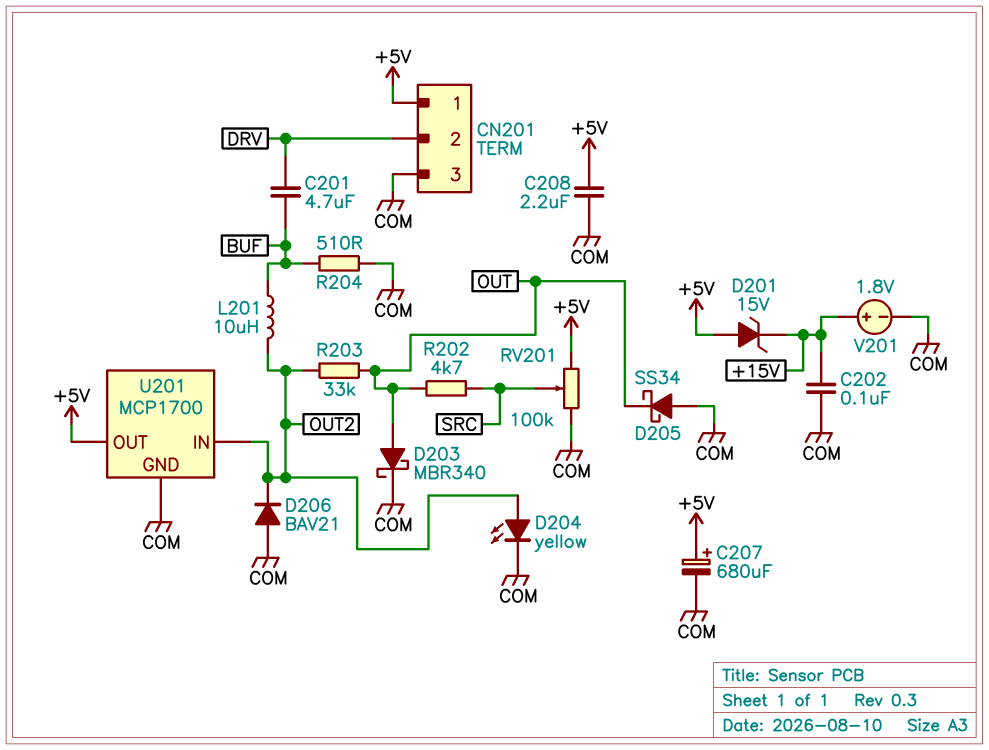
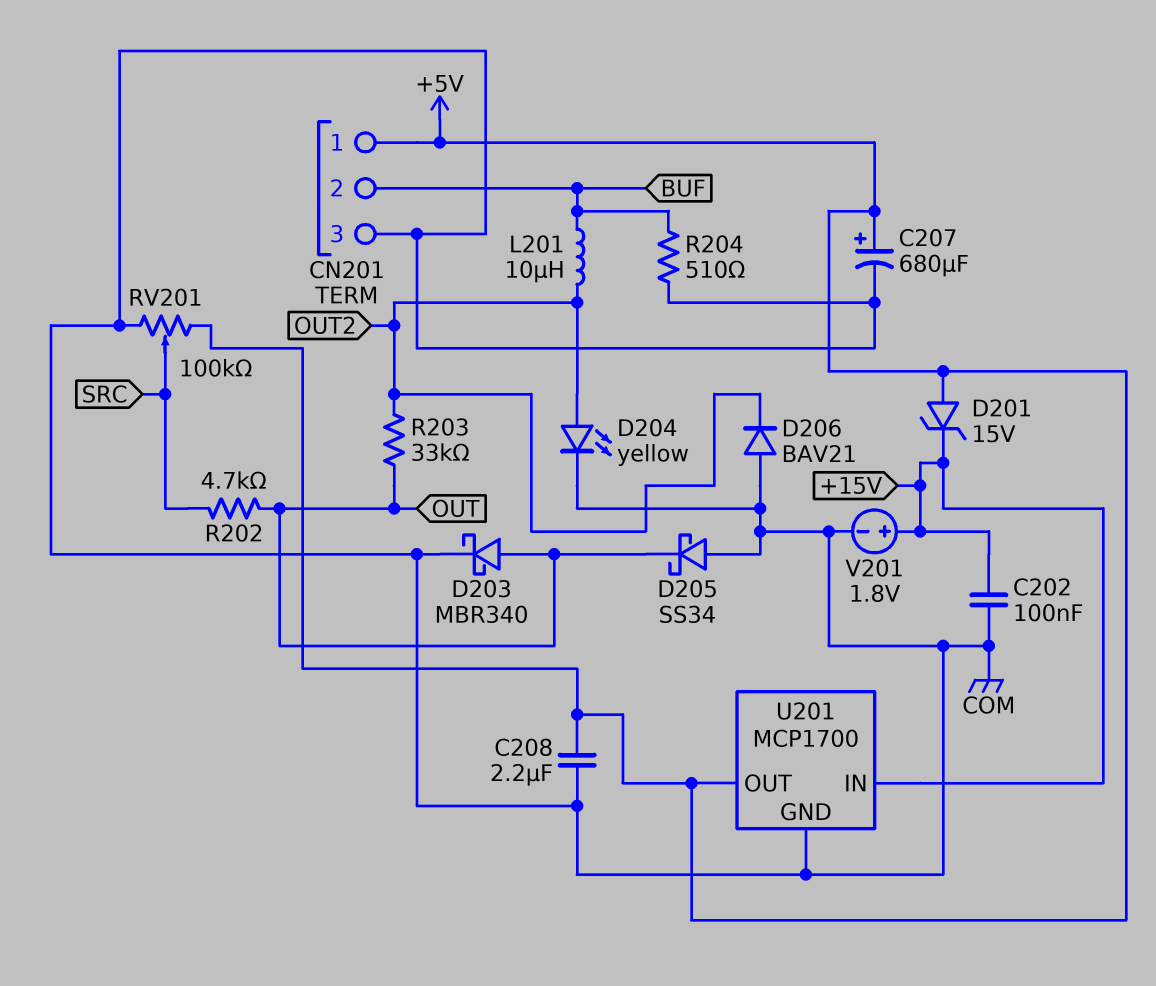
C201: 4.7uF (BUF, DRV) -> none
CN201 pin 2: DRV -> BUF
U201 pin IN: OUT2 -> +15V

